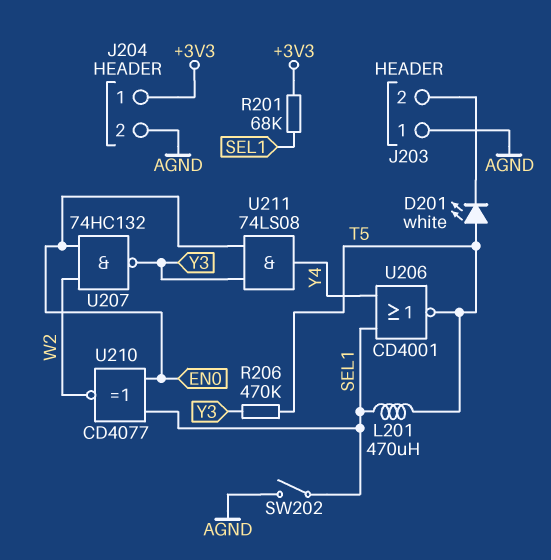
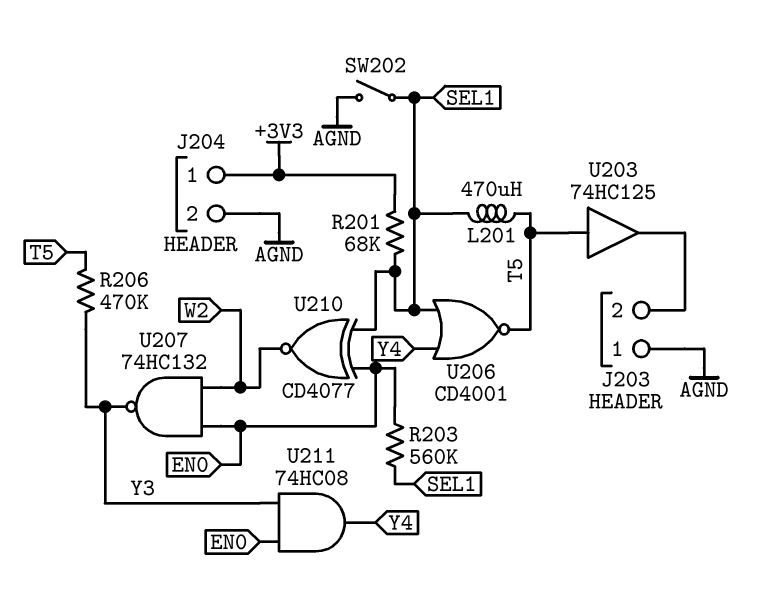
D201: LED white (A T5, K J203/2) -> none
R203: none -> 560k (EN0, SEL1)
U203: none -> buffer 74HC125 (in T5, out J203/2)
U211: AND 74LS08 (in EN0, in Y3, out Y4) -> AND 74HC08 (in EN0, in Y3, out Y4)

